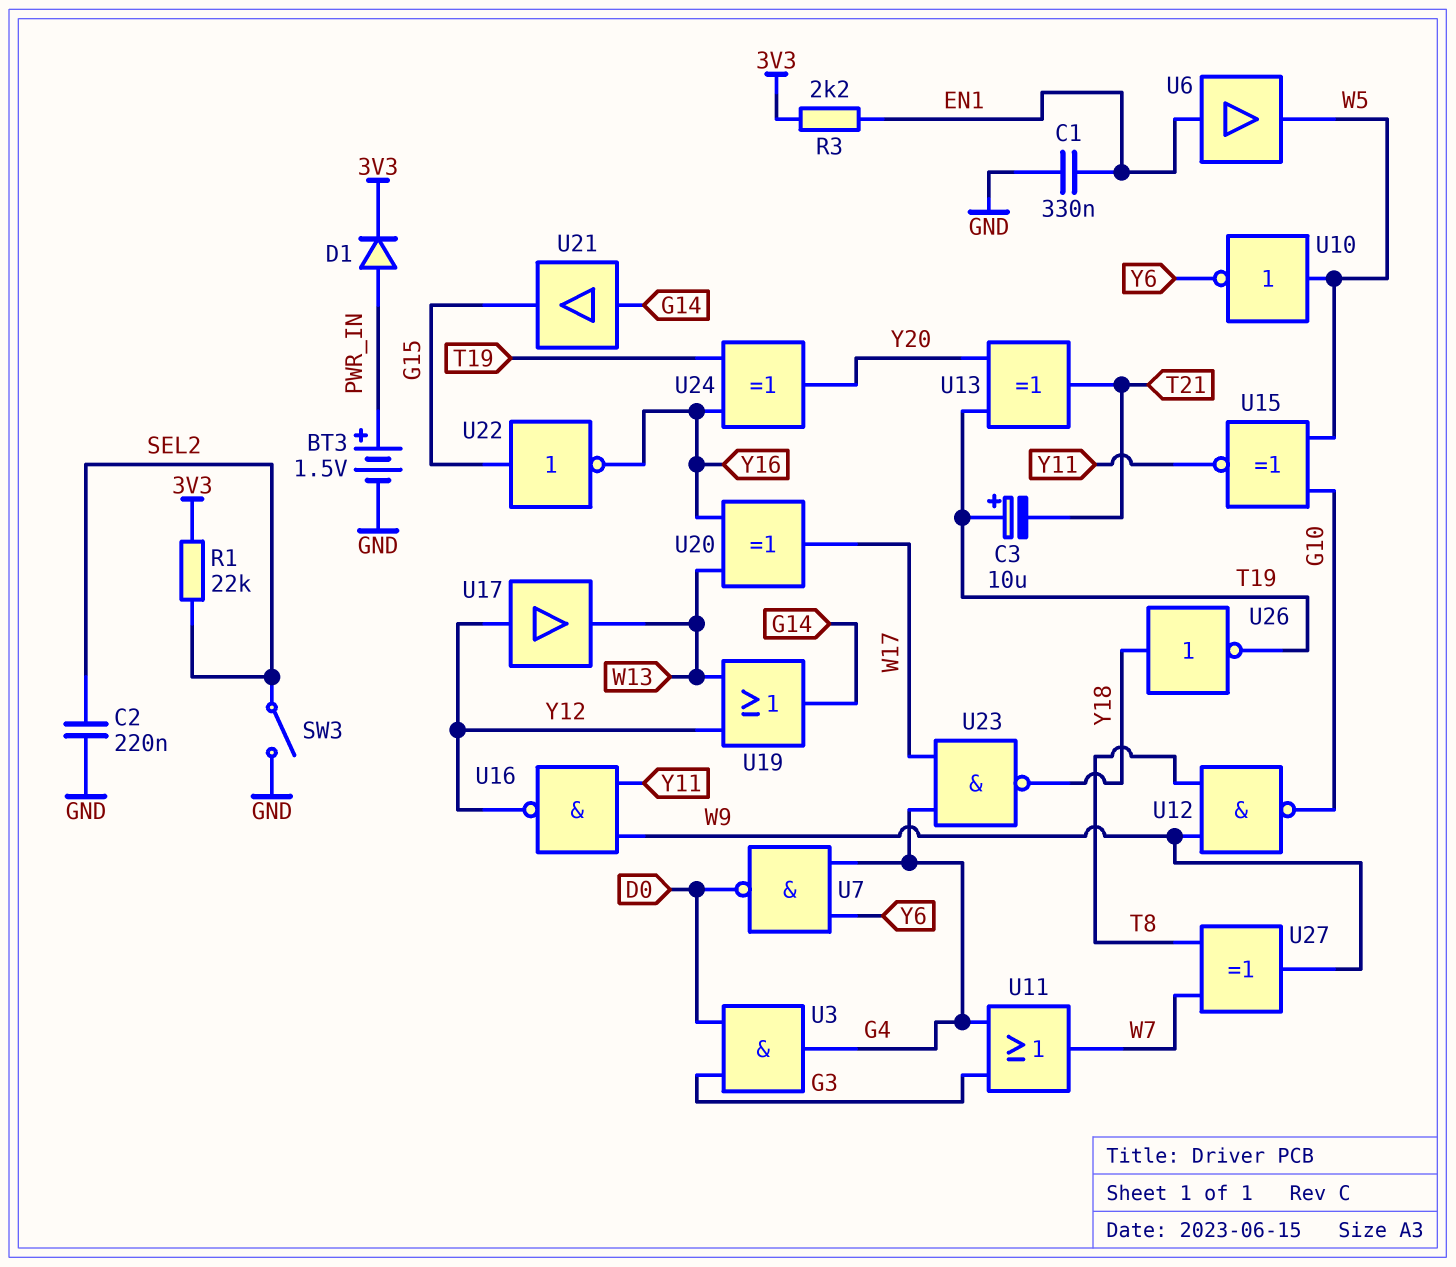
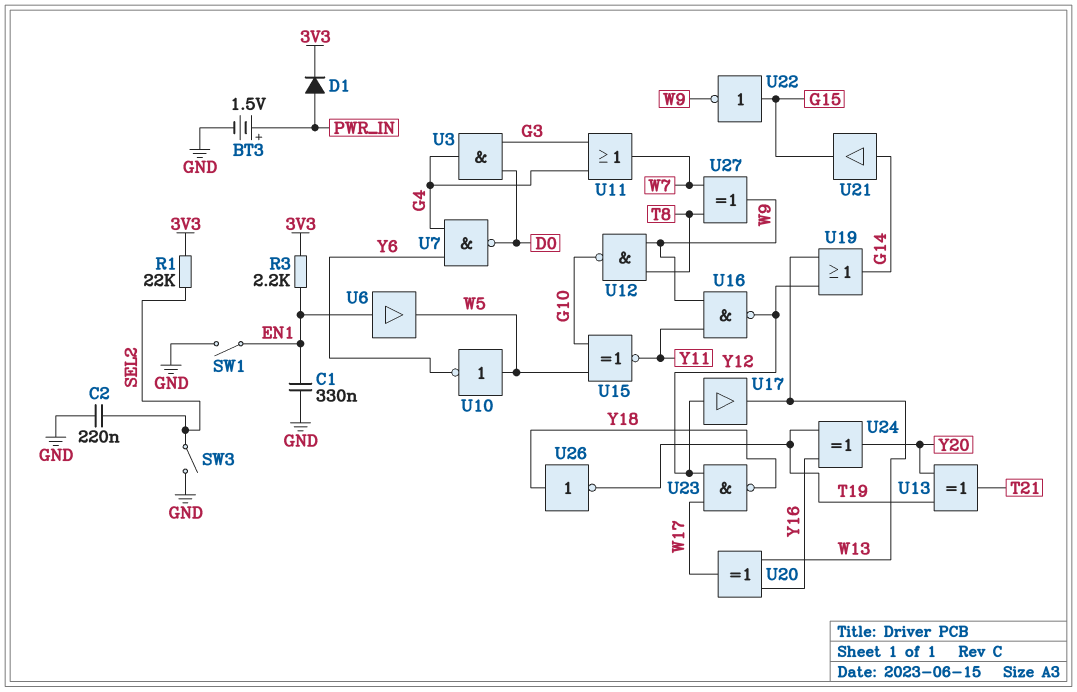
C3: 10uF (plus T19, minus T21) -> none
SW1: none -> switch (EN1, GND)
U22: NOT (in G15, out Y16) -> NOT (in G15, out W9)
U23: NAND (in G4, in W17, out Y18) -> NAND (in W17, in Y12, out Y18)

